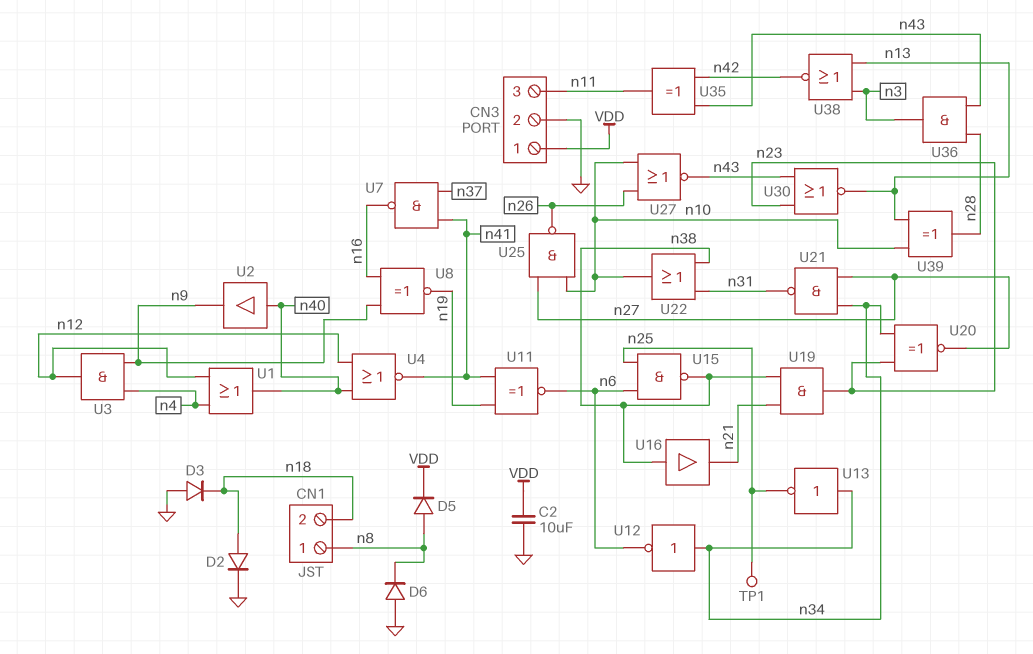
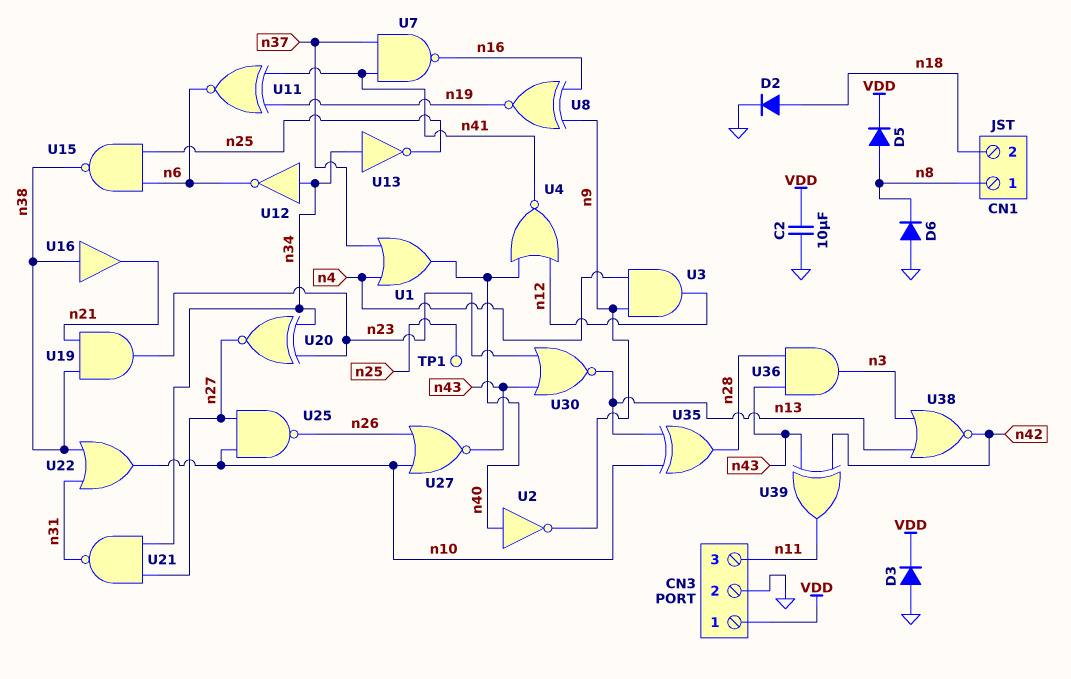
D3: diode (A GND, K n18) -> diode (A GND, K VDD)
U1: OR (in n4, in n12, out n40) -> OR (in n4, in n37, out n40)
U2: buffer (in n40, out n9) -> NOT (in n40, out n9)
U35: XOR (in n42, in n43, out n11) -> XOR (in n10, in n13, out n28)
U39: XOR (in n10, in n13, out n28) -> XOR (in n42, in n43, out n11)

